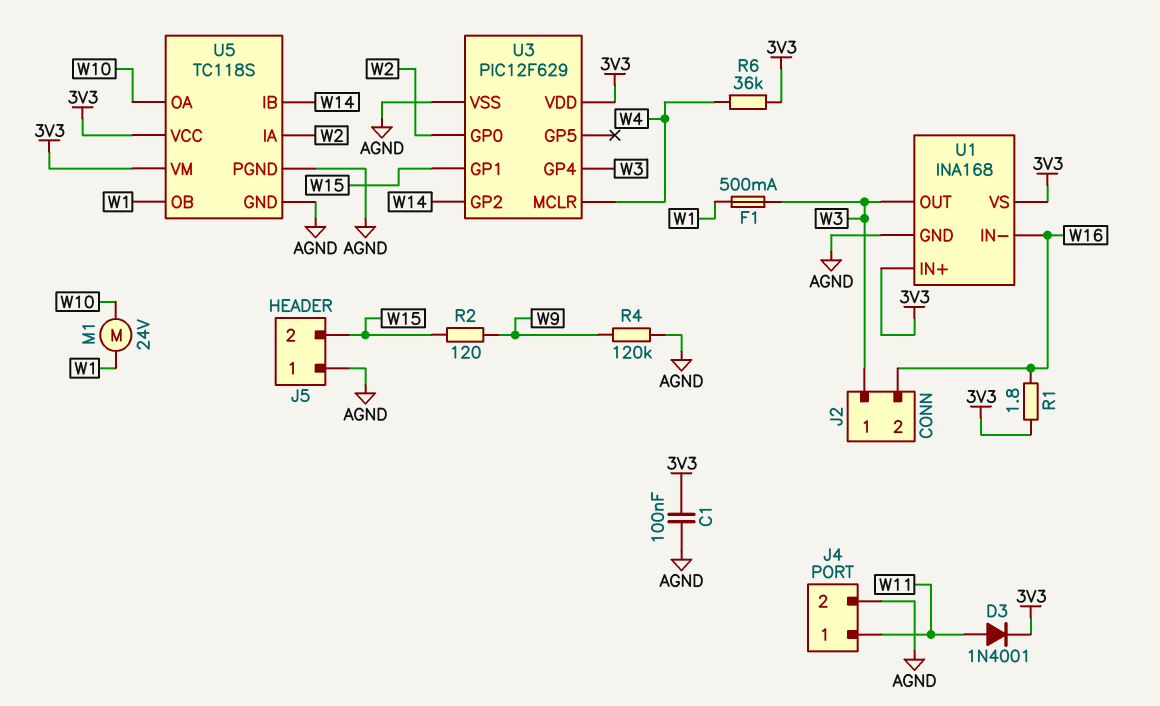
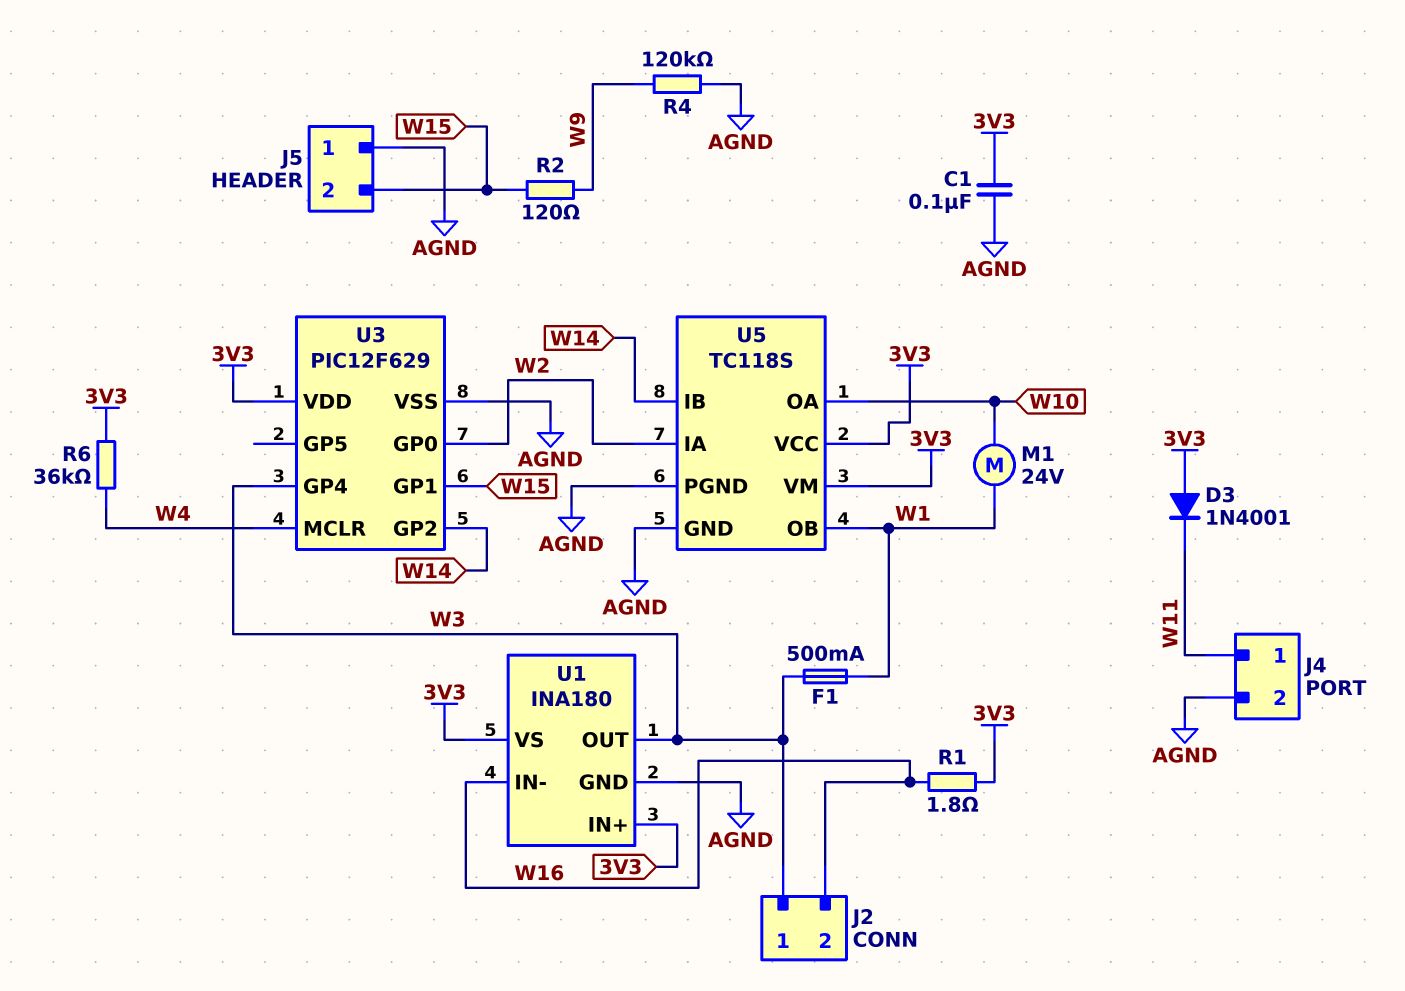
D3: diode 1N4001 (A W11, K 3V3) -> diode 1N4001 (A 3V3, K W11)
U1: INA168 -> INA180

